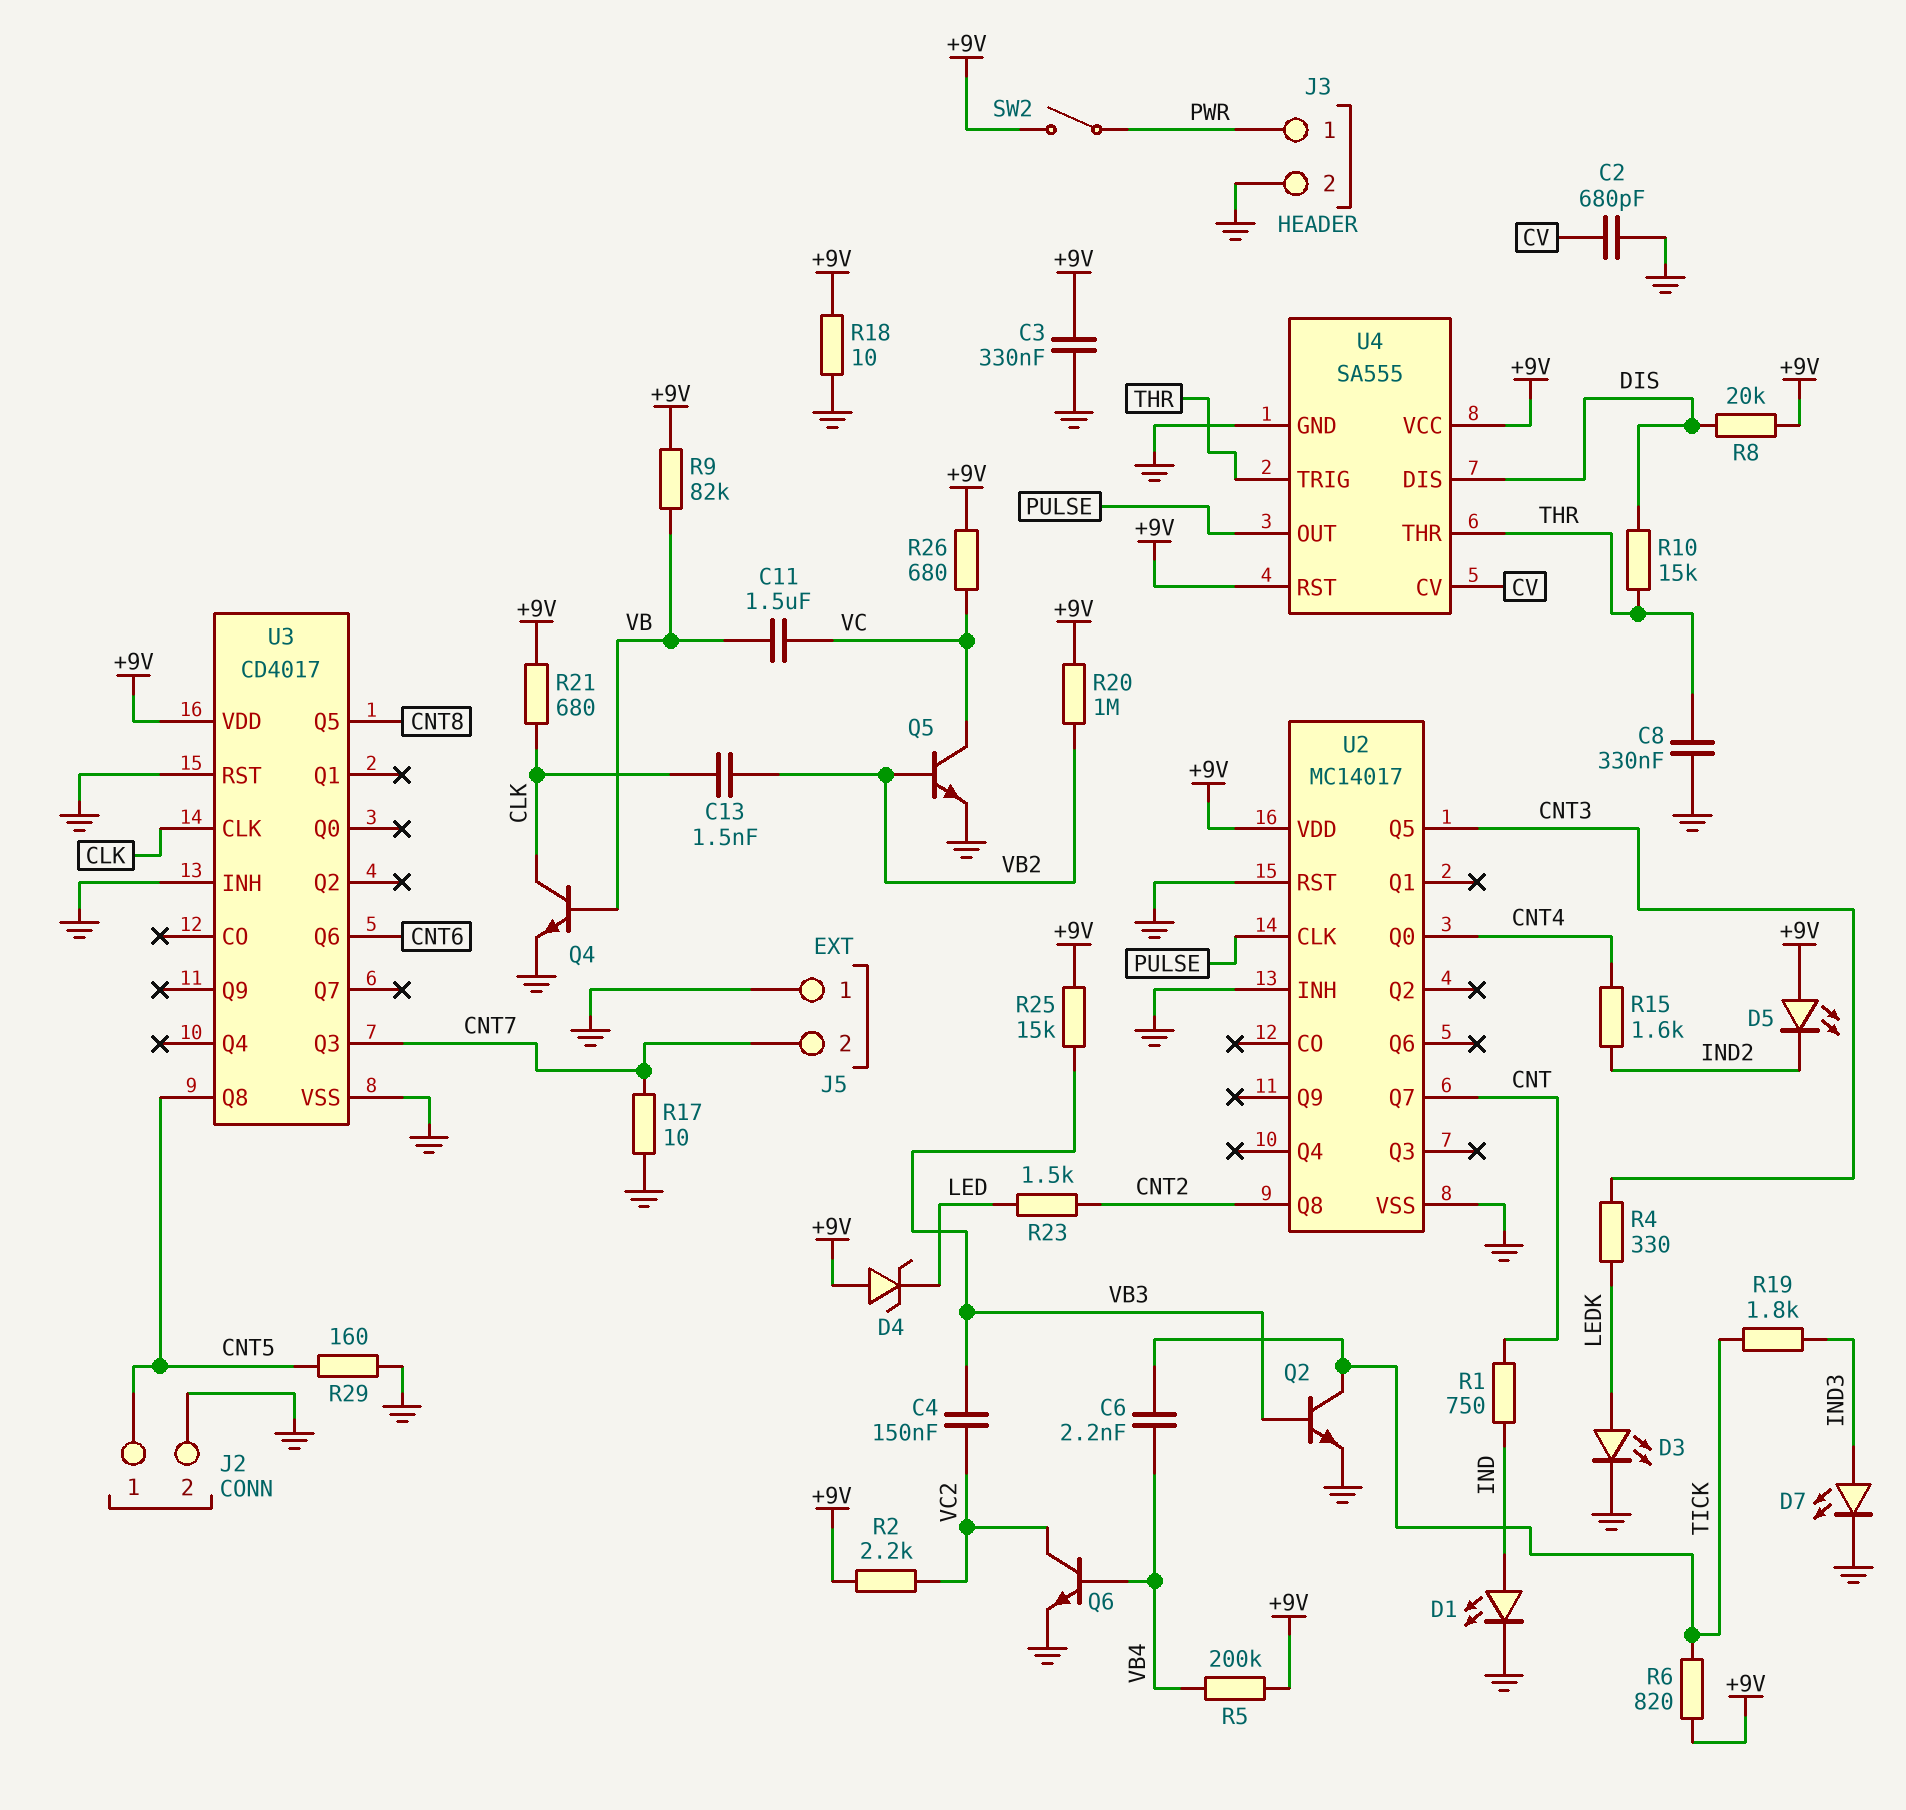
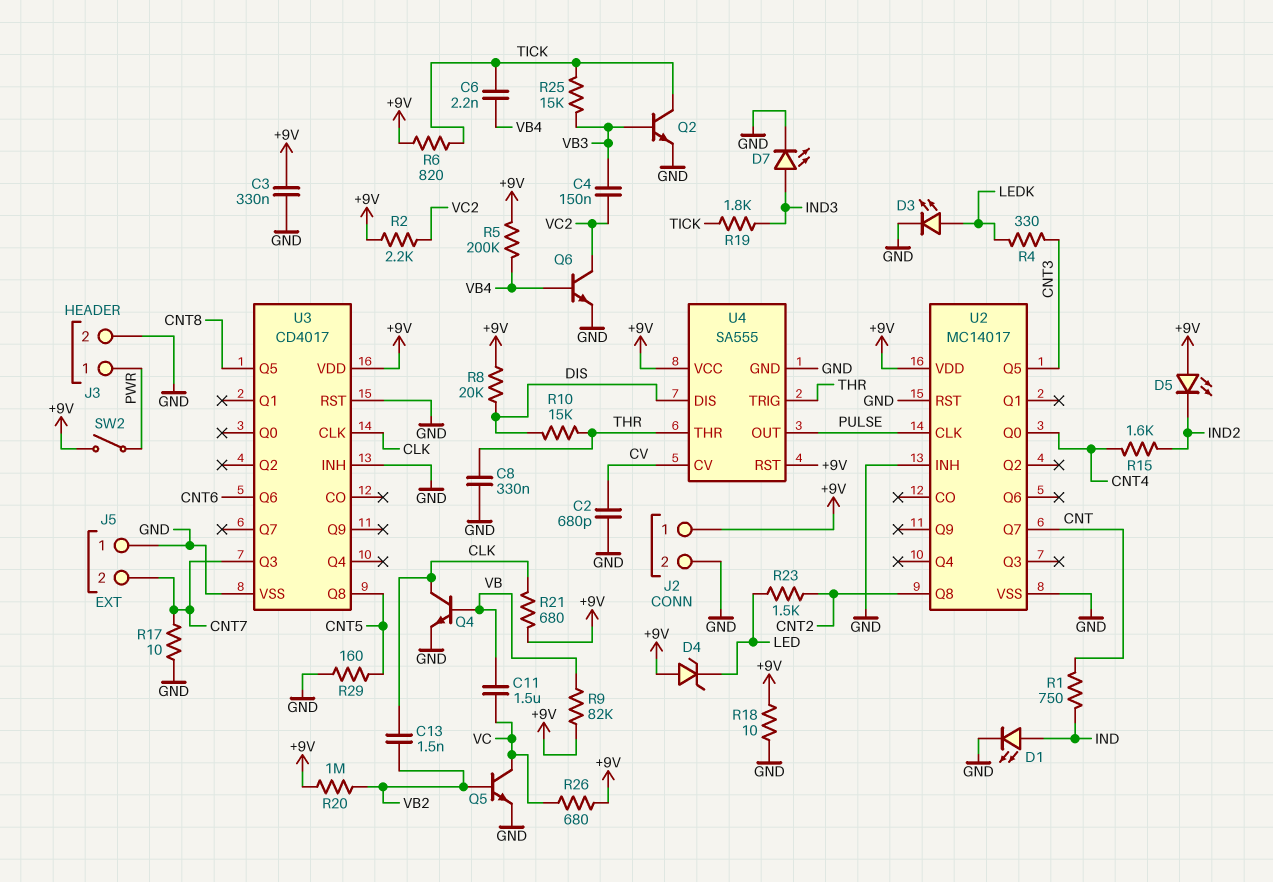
J2 pin 1: CNT5 -> +9V
R25: 15k (+9V, VB3) -> 15k (TICK, VB3)

